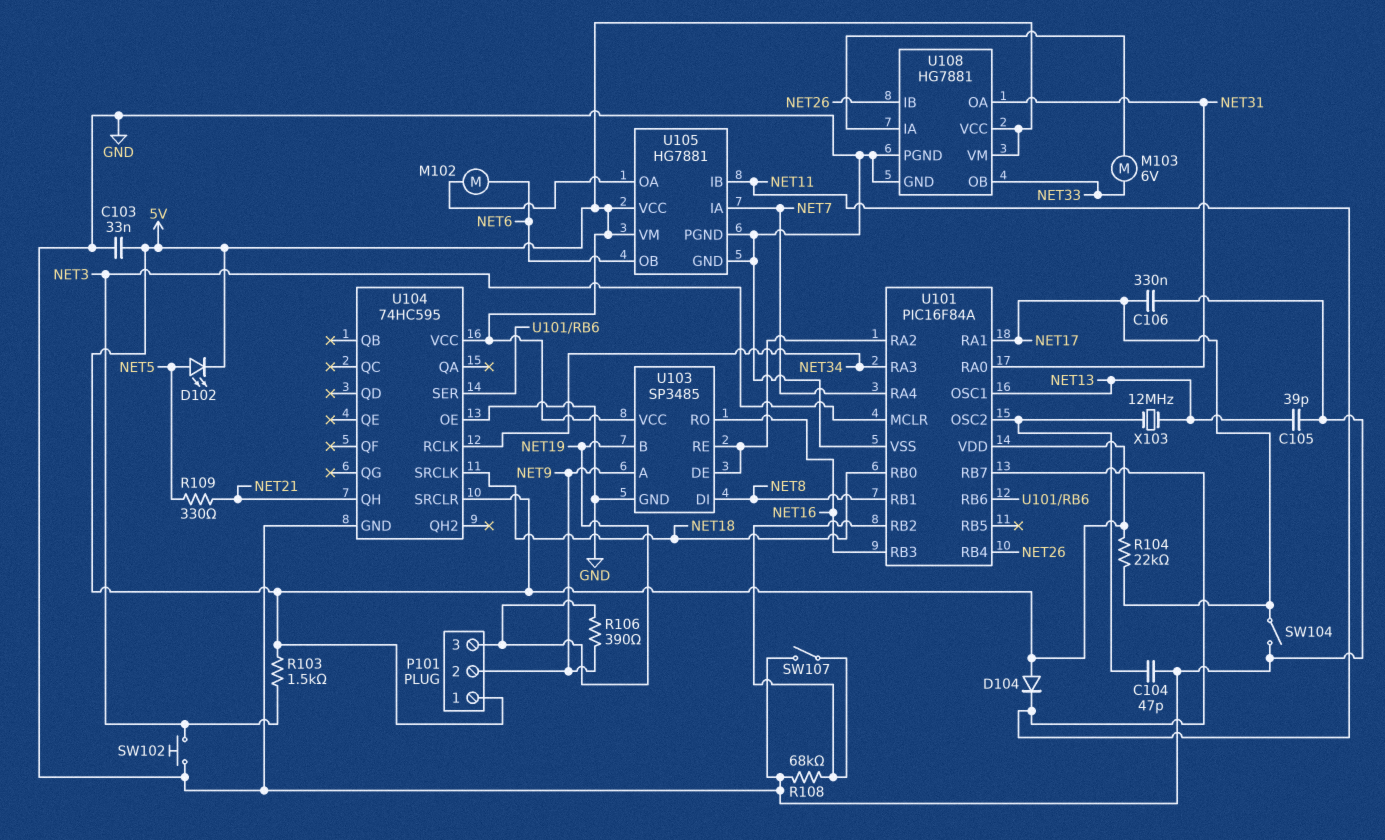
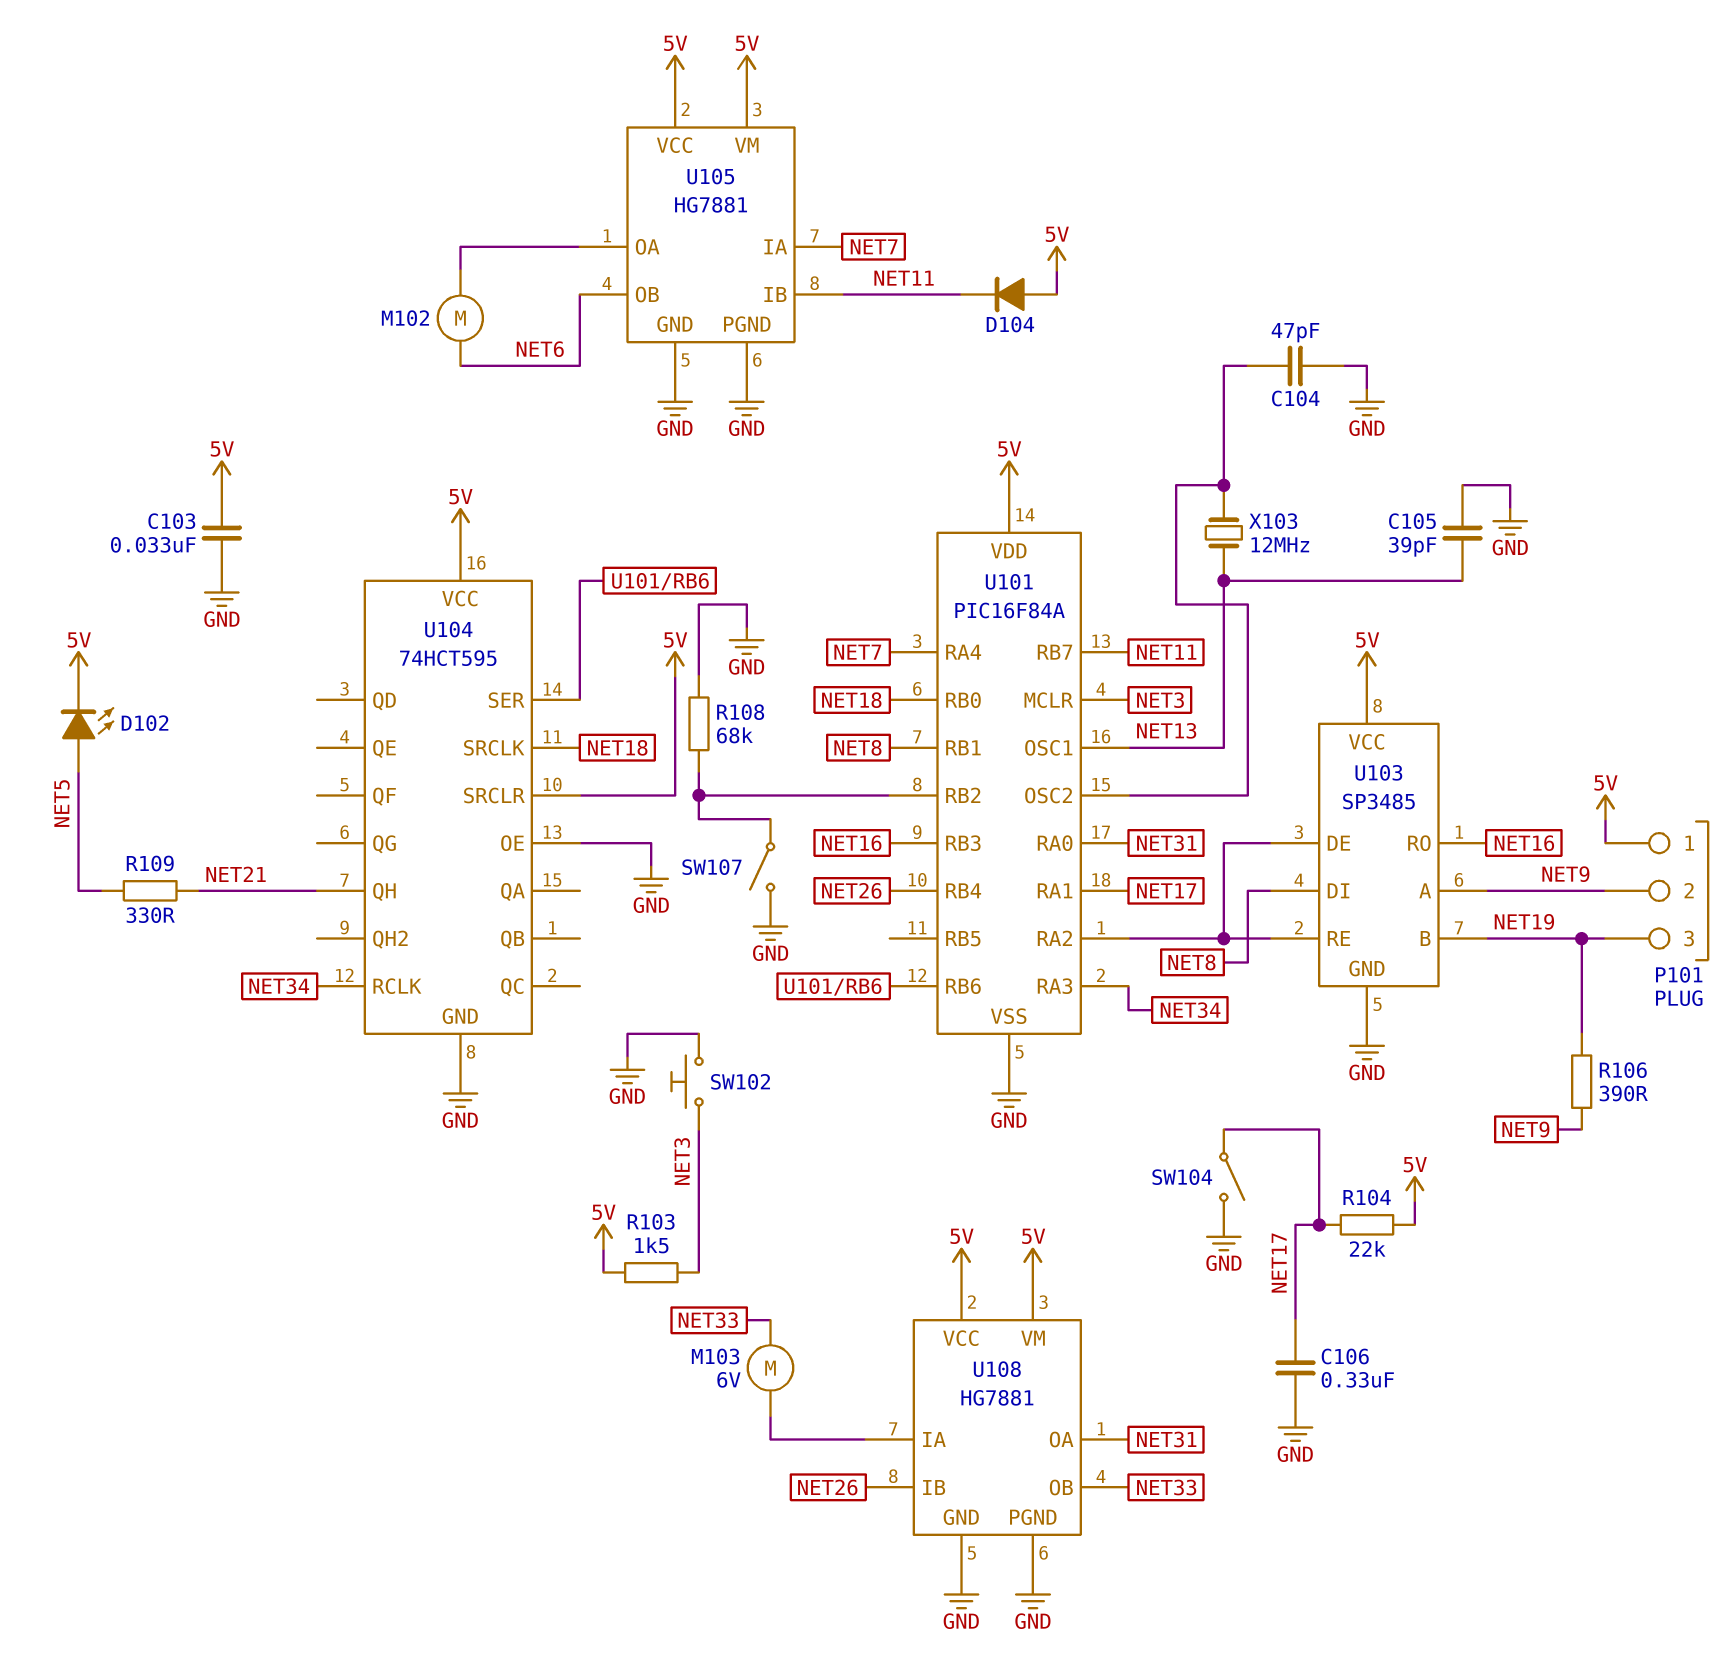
U104: 74HC595 -> 74HCT595

